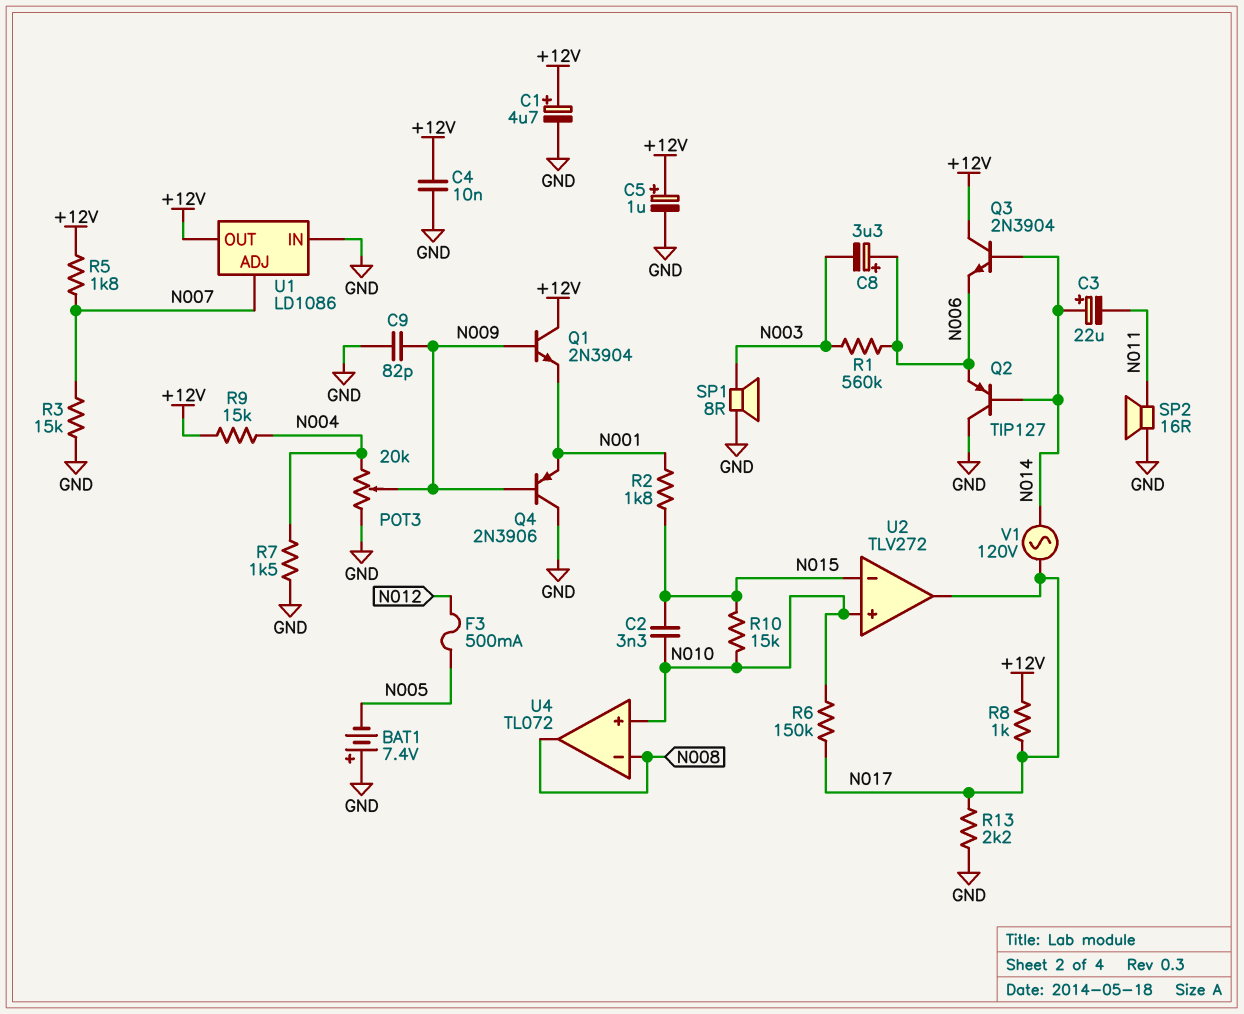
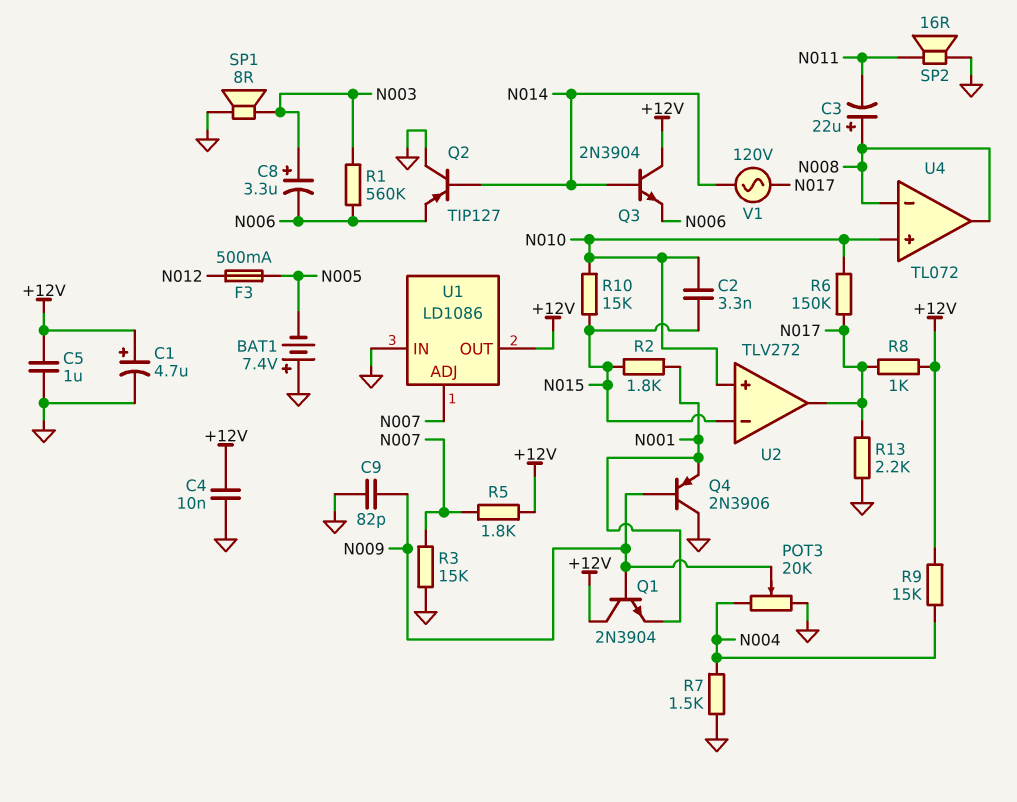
C3: 22uF (plus N014, minus N011) -> 22uF (plus N008, minus N011)
C5: 1uF (plus +12V, minus GND) -> 1uF (+12V, GND)
C8: 3.3uF (plus N006, minus N003) -> 3.3uF (plus N003, minus N006)

